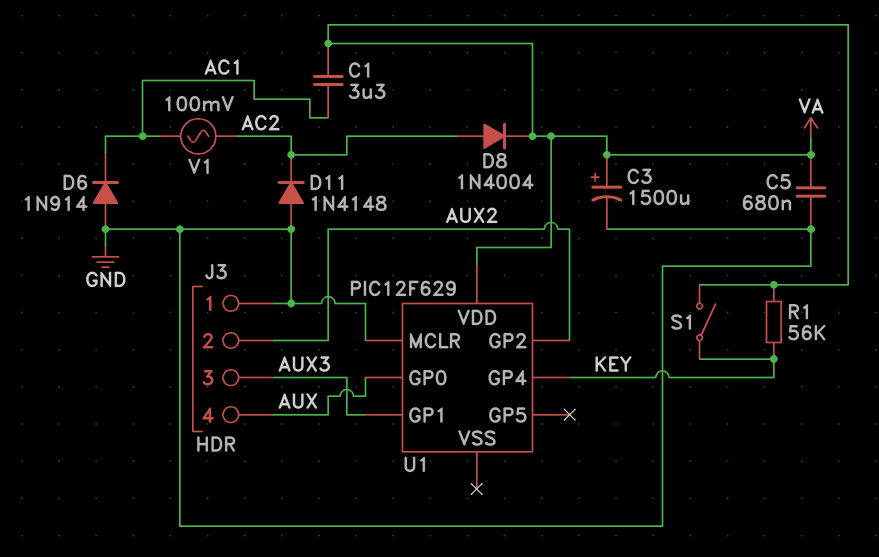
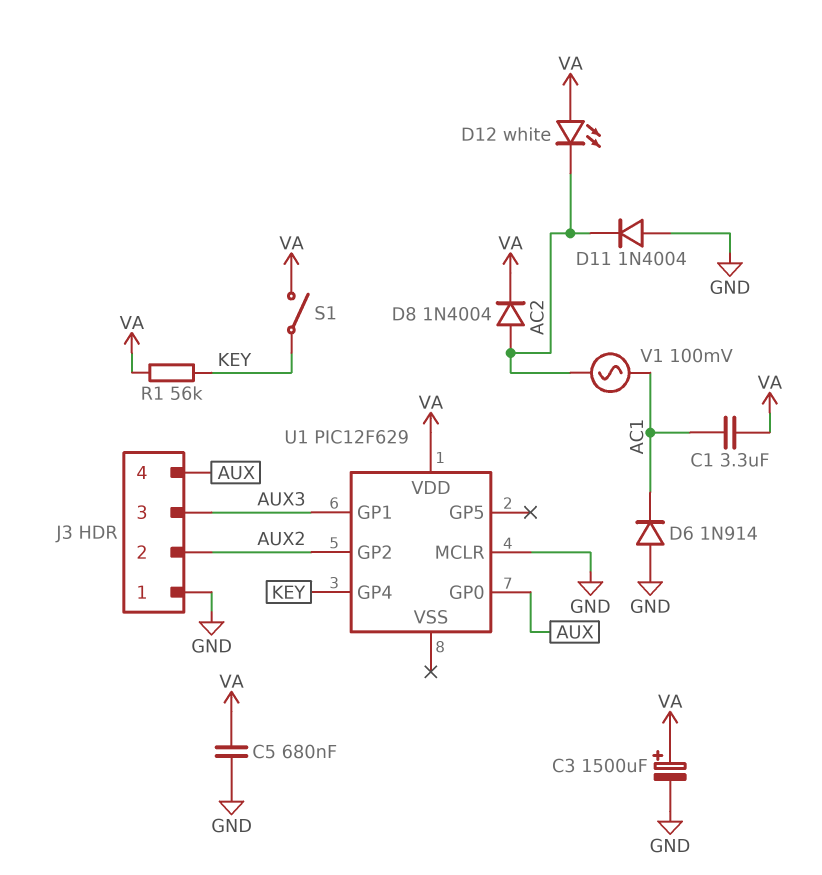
D11: diode 1N4148 (A GND, K AC2) -> diode 1N4004 (A GND, K AC2)
D12: none -> LED white (A VA, K AC2)

